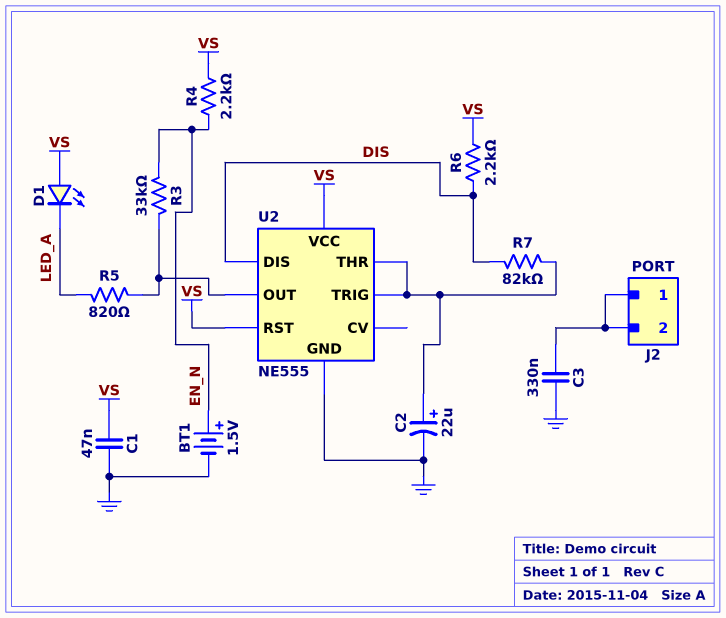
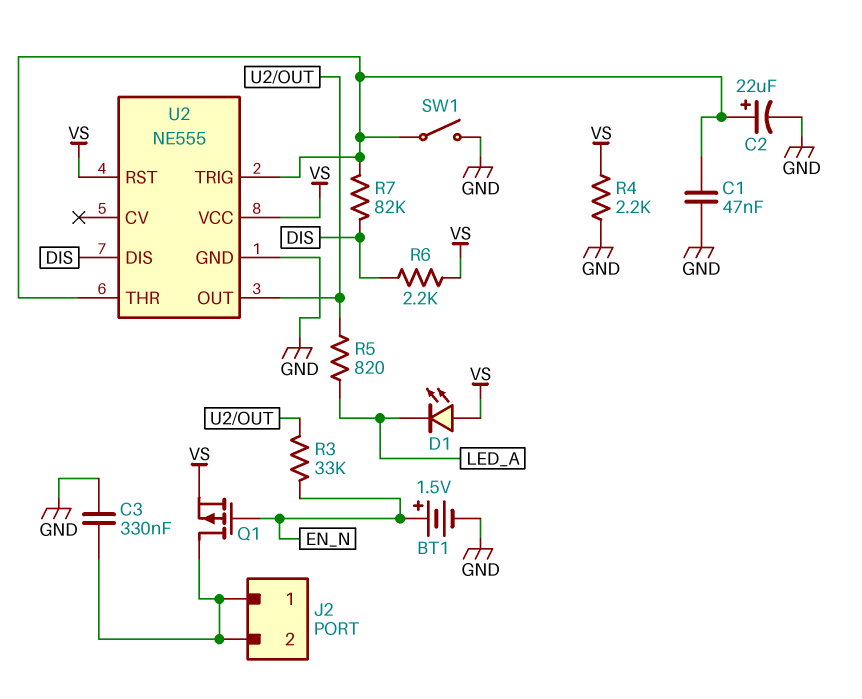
C1: 47nF (GND, VS) -> 47nF (GND, U2/THR)
Q1: none -> PMOS (G EN_N, D J2/1, S VS)
R4: 2.2k (EN_N, VS) -> 2.2k (GND, VS)
SW1: none -> switch (GND, U2/THR)

